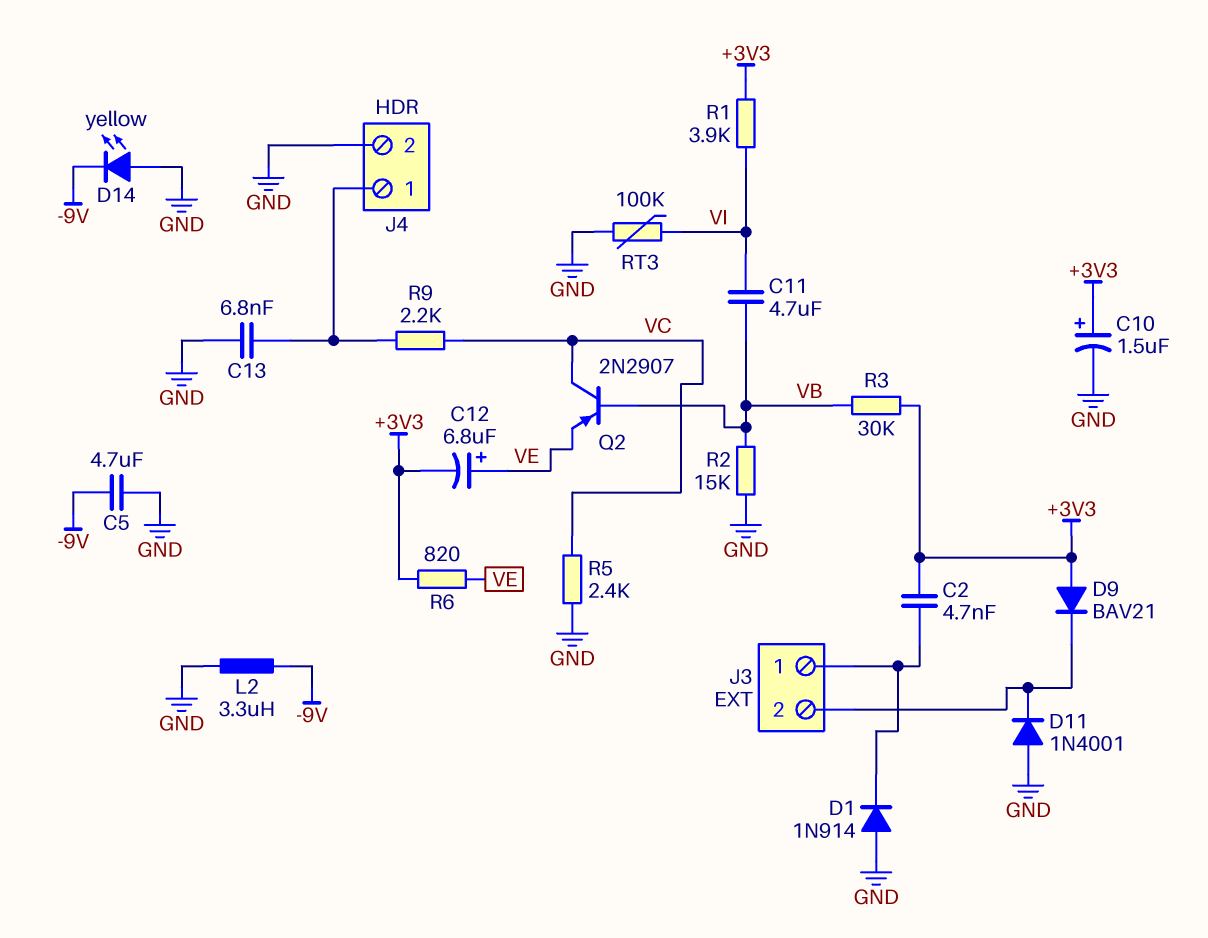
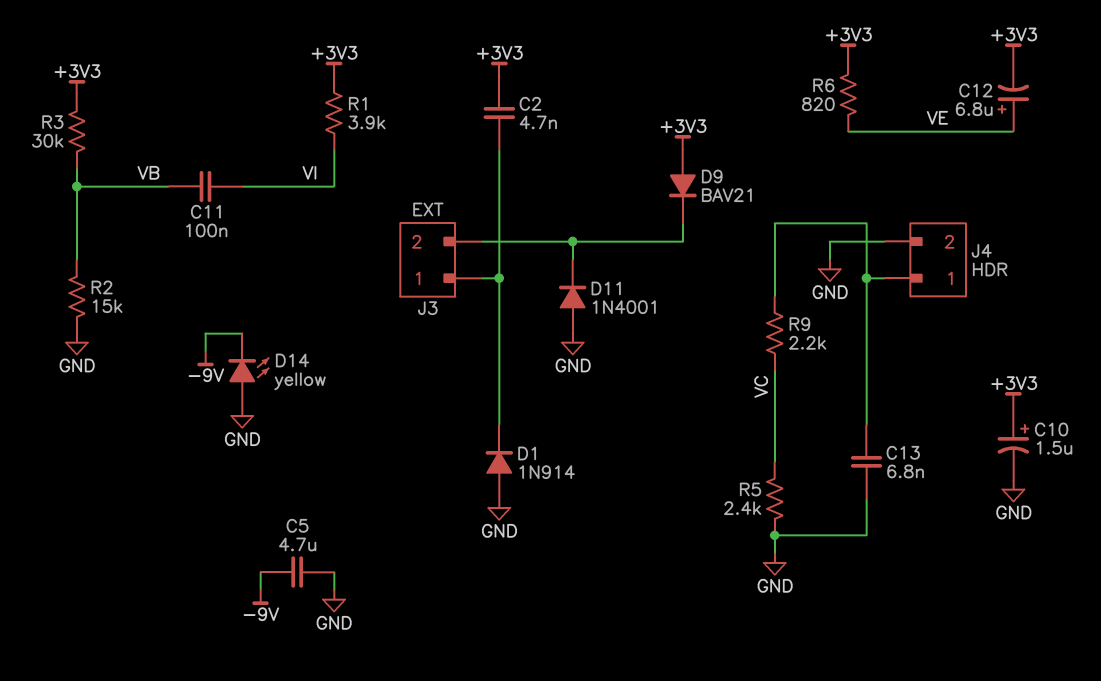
C11: 4.7uF (VB, VI) -> 100nF (VB, VI)
L2: 3.3uH (-9V, GND) -> none
Q2: PNP 2N2907 (B VB, C VC, E VE) -> none
RT3: 100k (GND, VI) -> none

